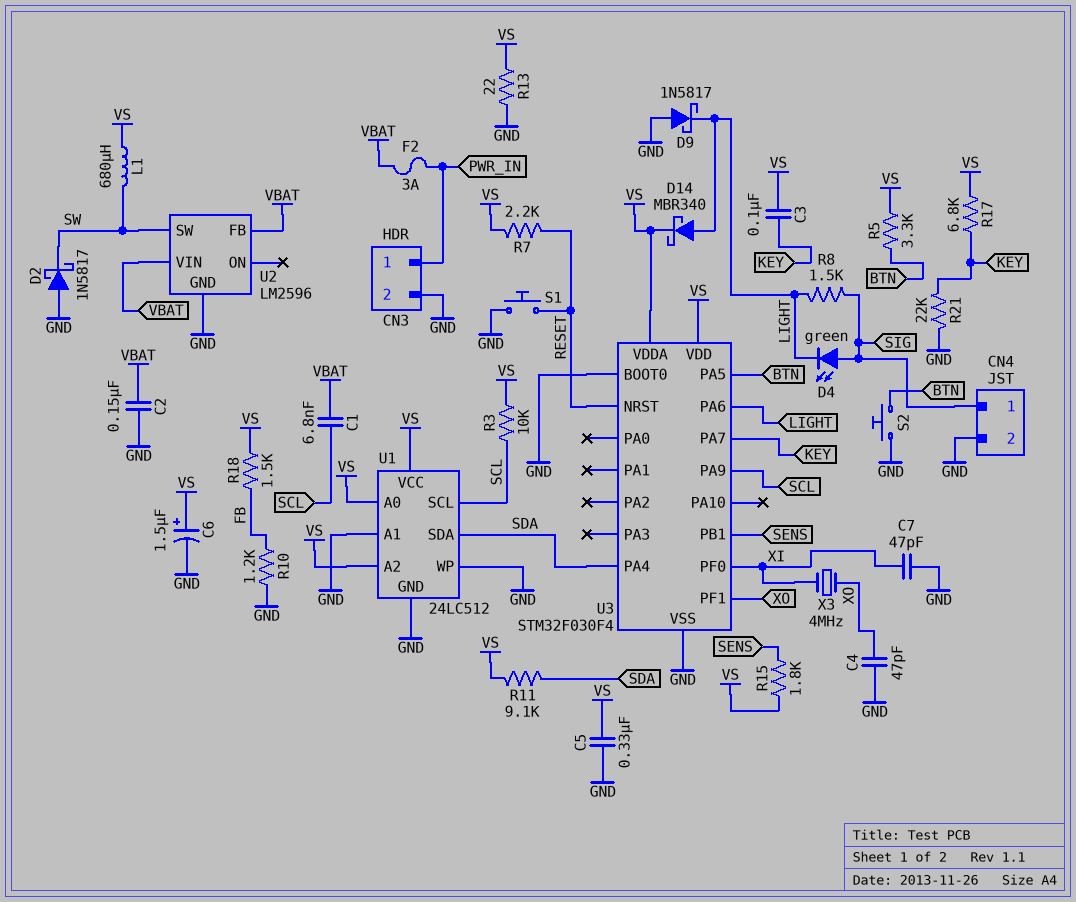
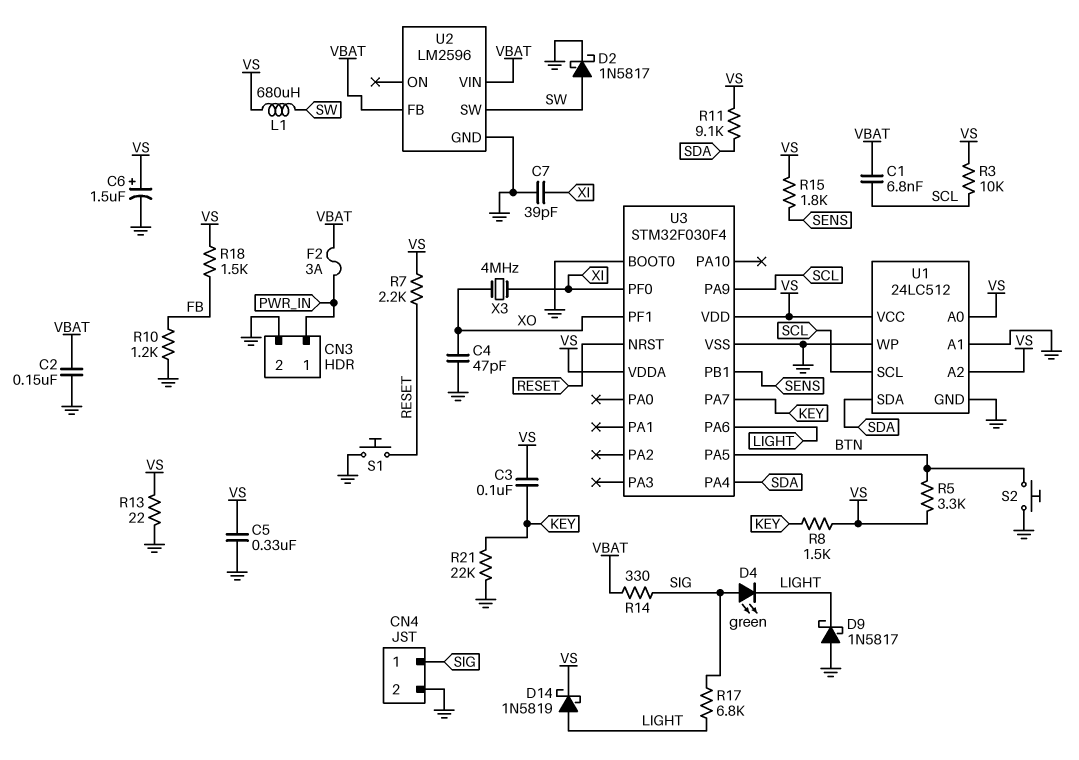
C7: 47pF (GND, XI) -> 39pF (GND, XI)
D2: schottky 1N5817 (A GND, K SW) -> schottky 1N5817 (A SW, K GND)
D14: schottky MBR340 (A LIGHT, K VS) -> schottky 1N5819 (A LIGHT, K VS)
R8: 1.5k (LIGHT, SIG) -> 1.5k (KEY, VS)
R14: none -> 330 (SIG, VBAT)
R17: 6.8k (KEY, VS) -> 6.8k (LIGHT, SIG)

